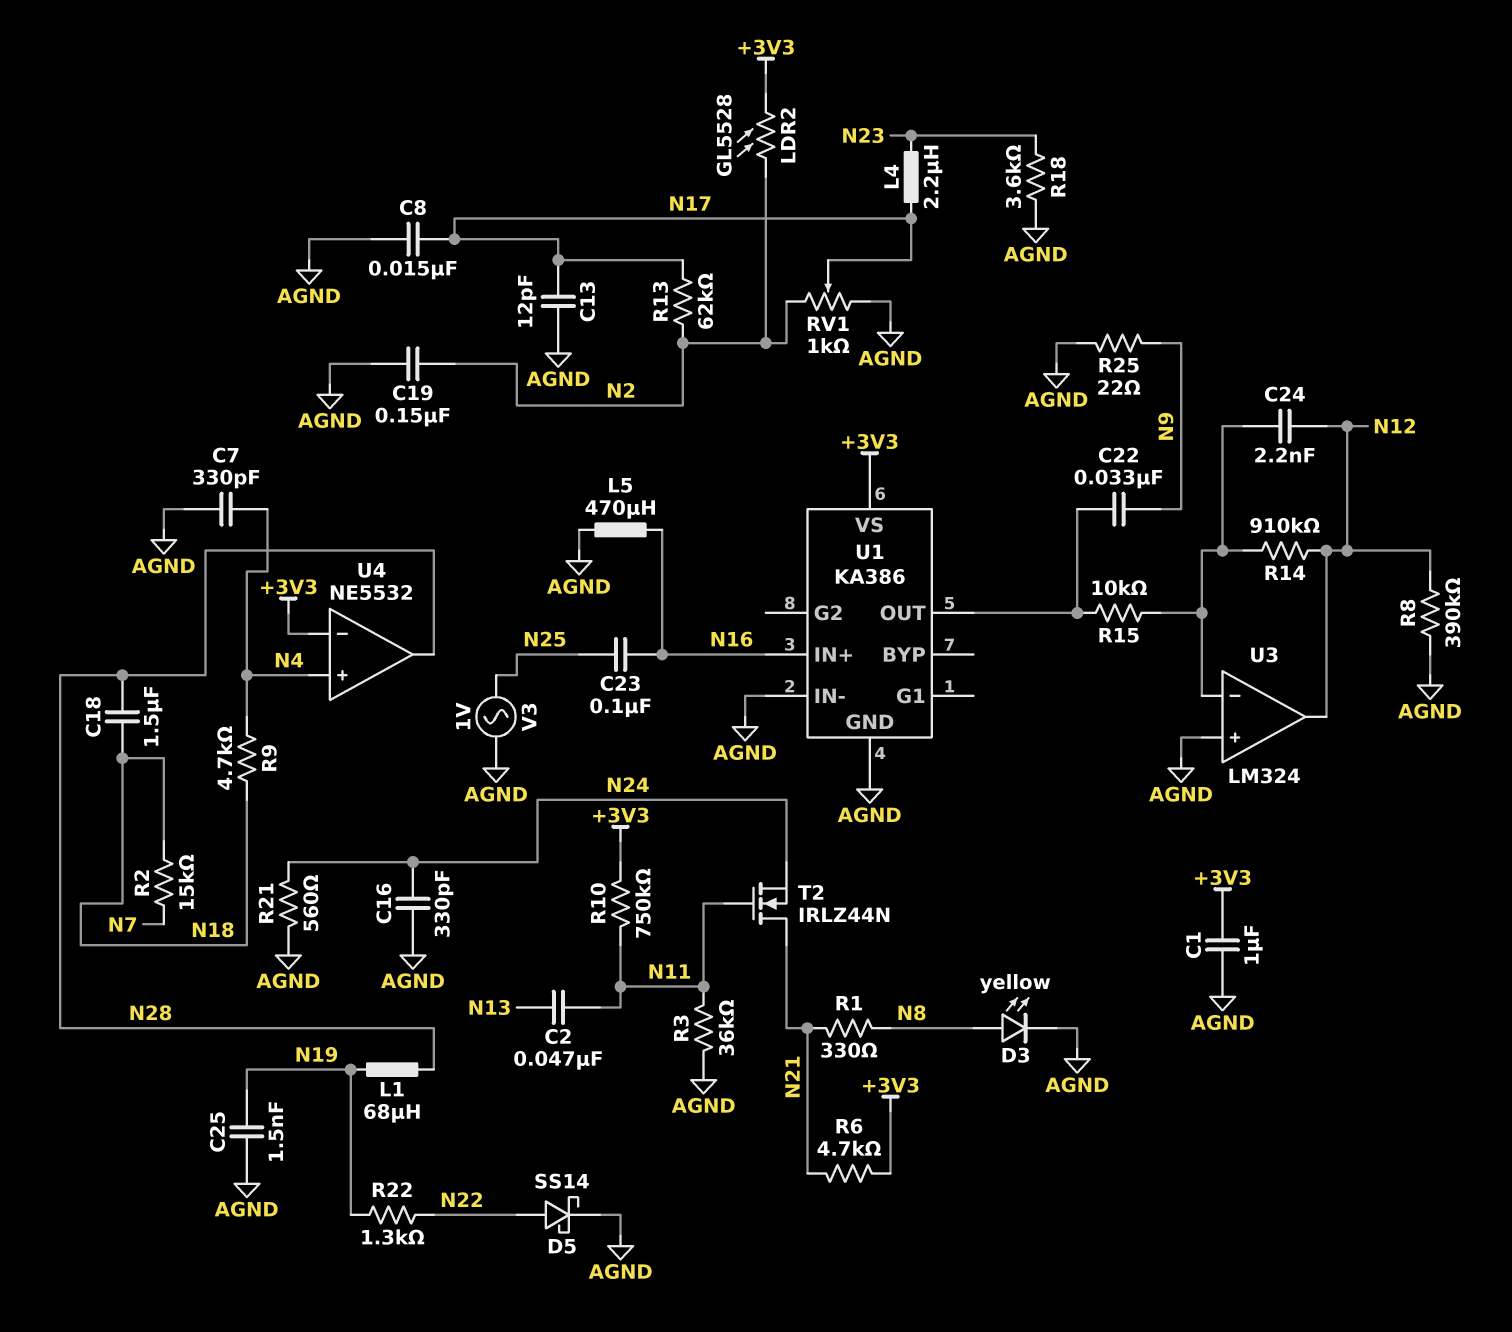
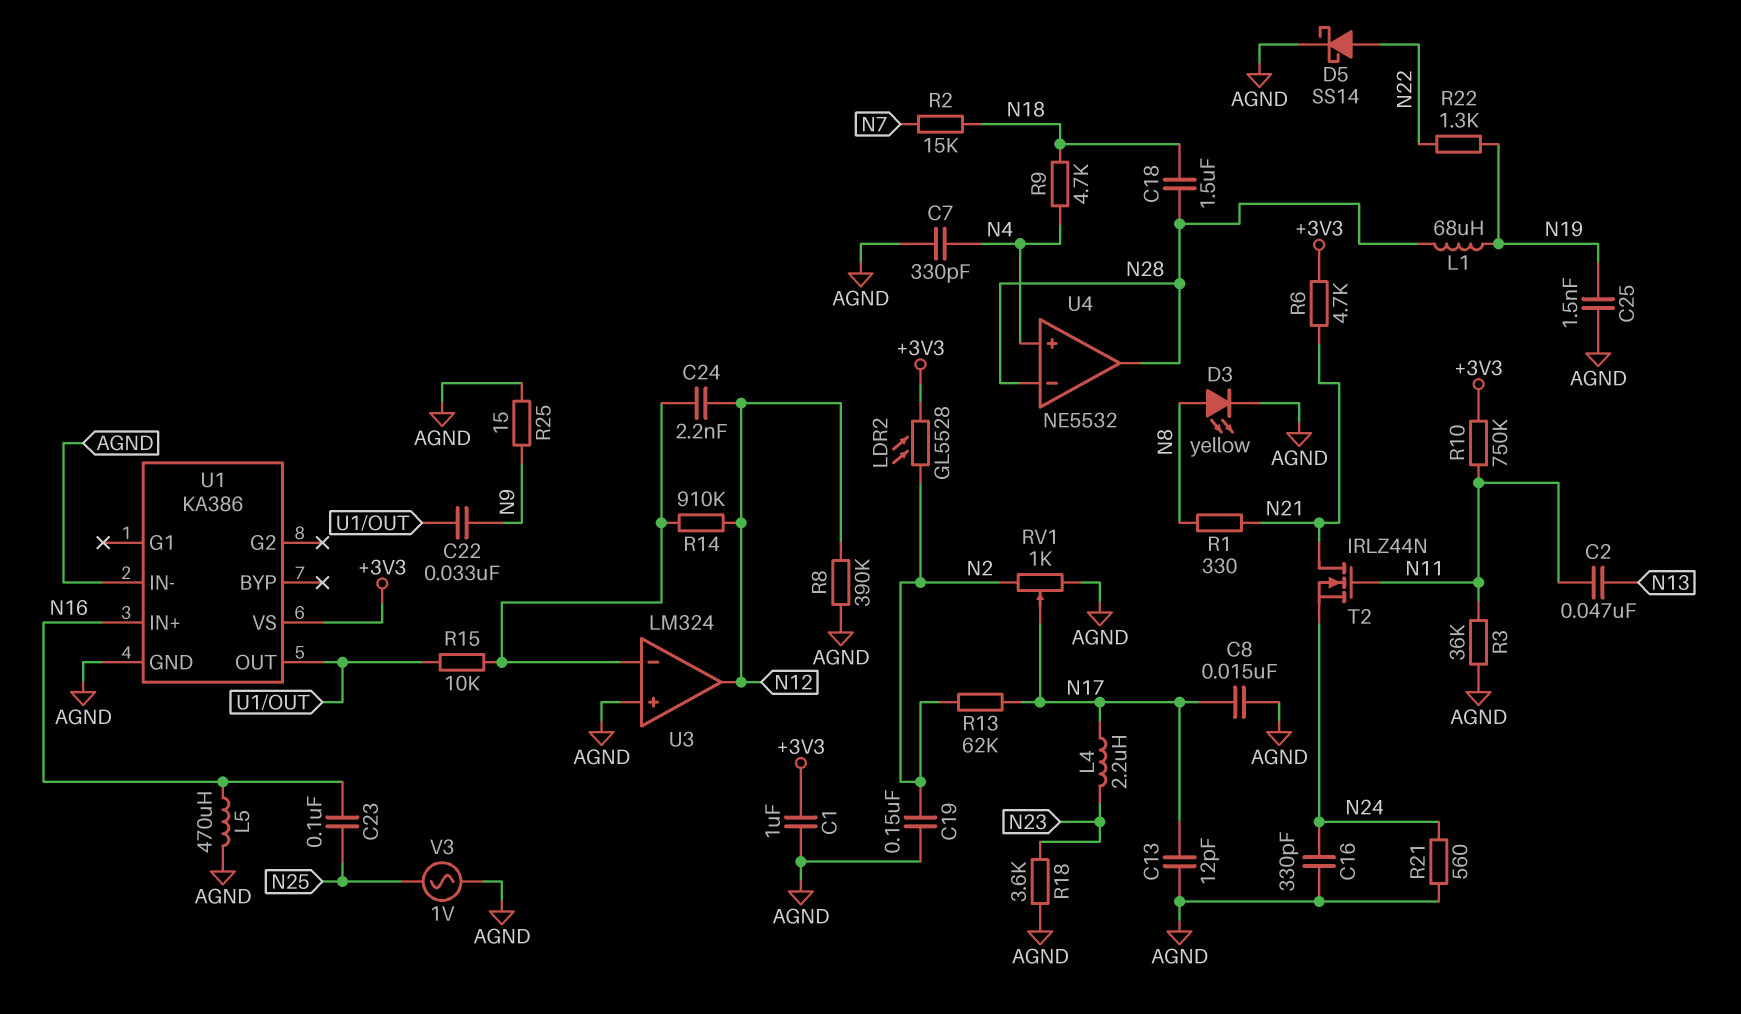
R25: 22 (AGND, N9) -> 15 (AGND, N9)
U4 pin in-: +3V3 -> N28

